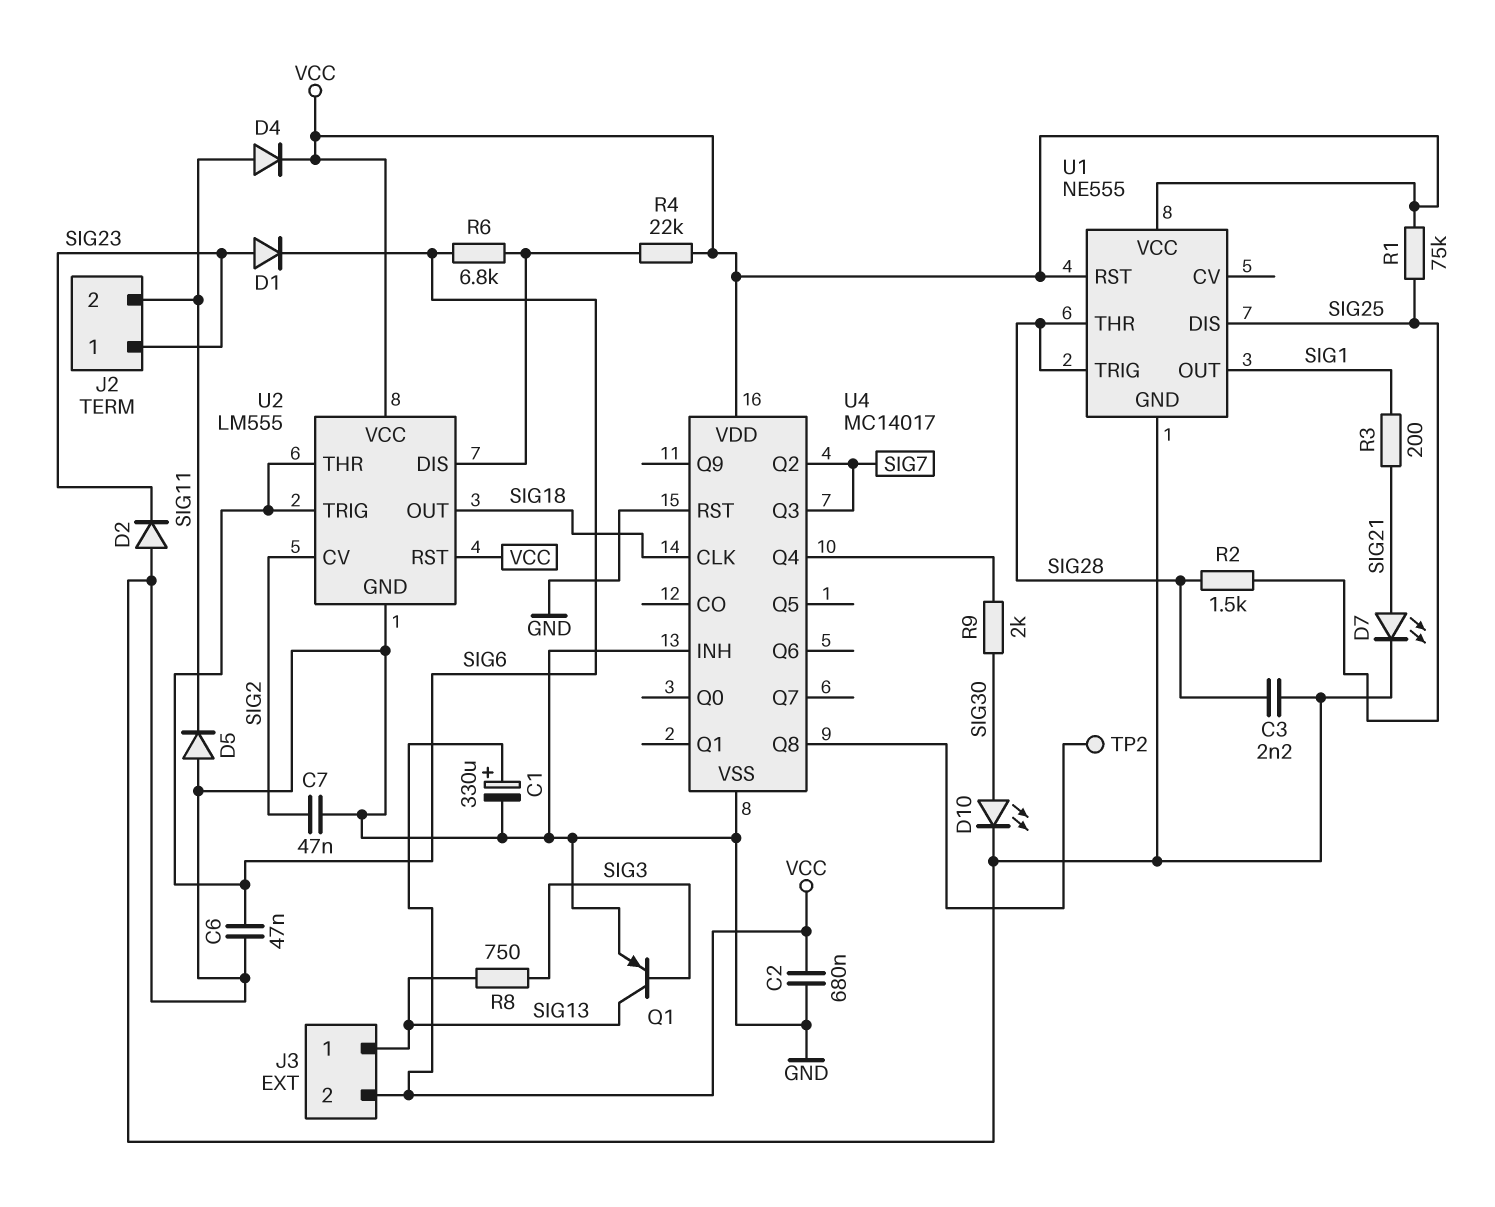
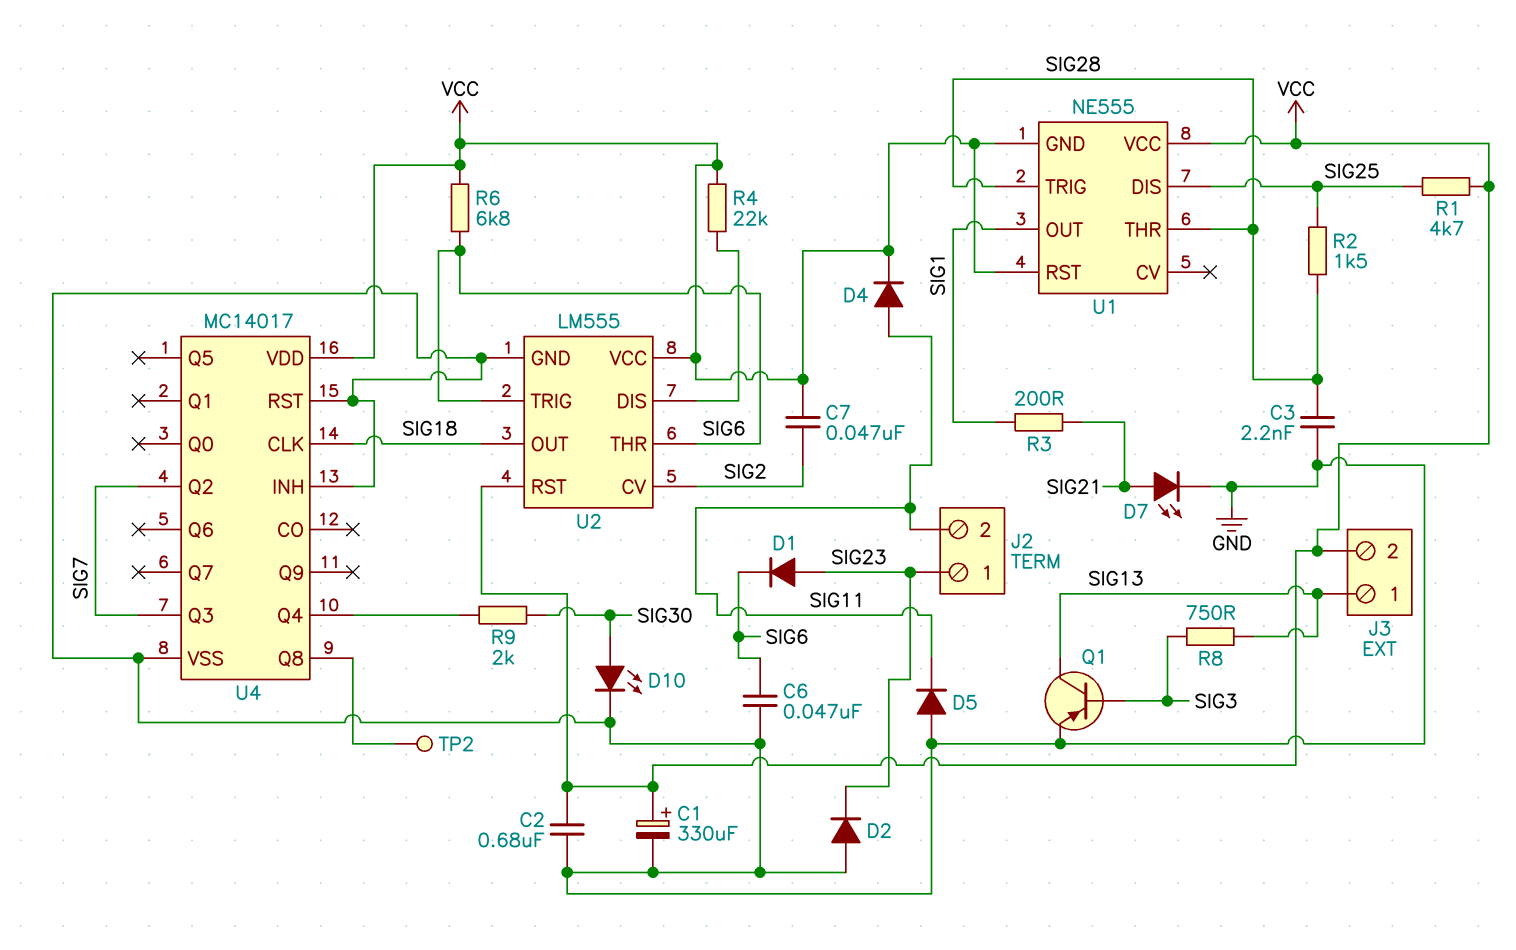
C7: 47nF (GND, SIG2) -> 47nF (SIG2, VCC)
R1: 75k (SIG25, VCC) -> 4.7k (SIG25, VCC)
R6: 6.8k (SIG6, U2/DIS) -> 6.8k (SIG6, VCC)
U1 pin GND: GND -> VCC

